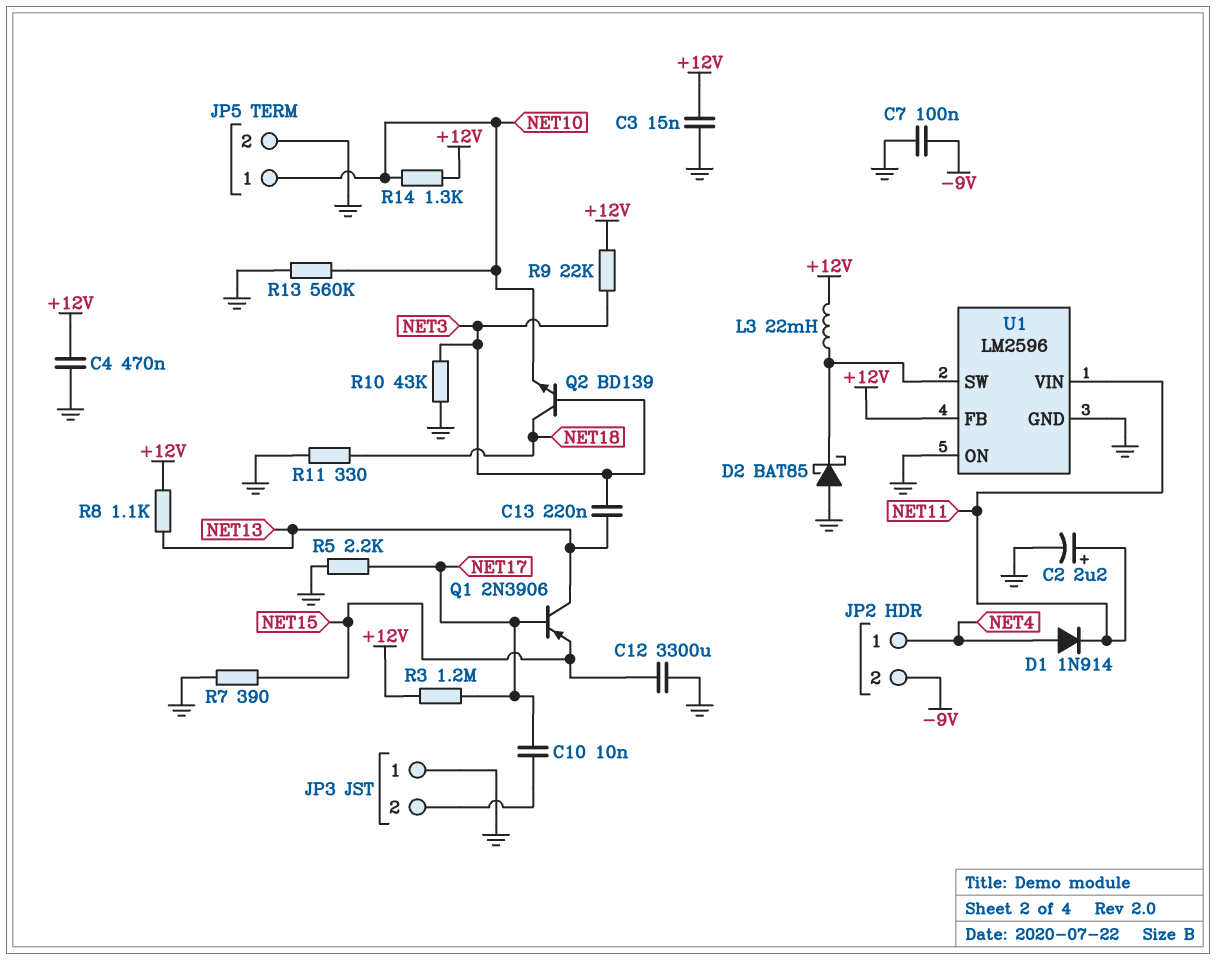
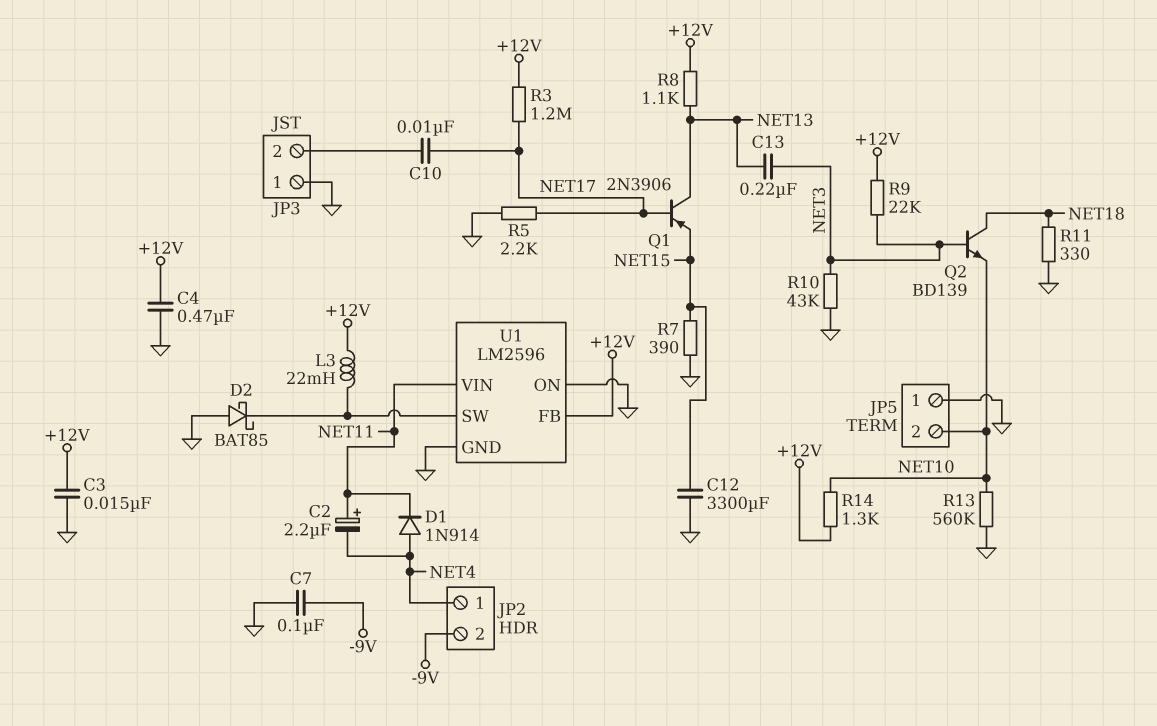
C2: 2.2uF (plus NET11, minus GND) -> 2.2uF (plus NET11, minus NET4)
JP5 pin 1: NET10 -> GND
JP5 pin 2: GND -> NET10

